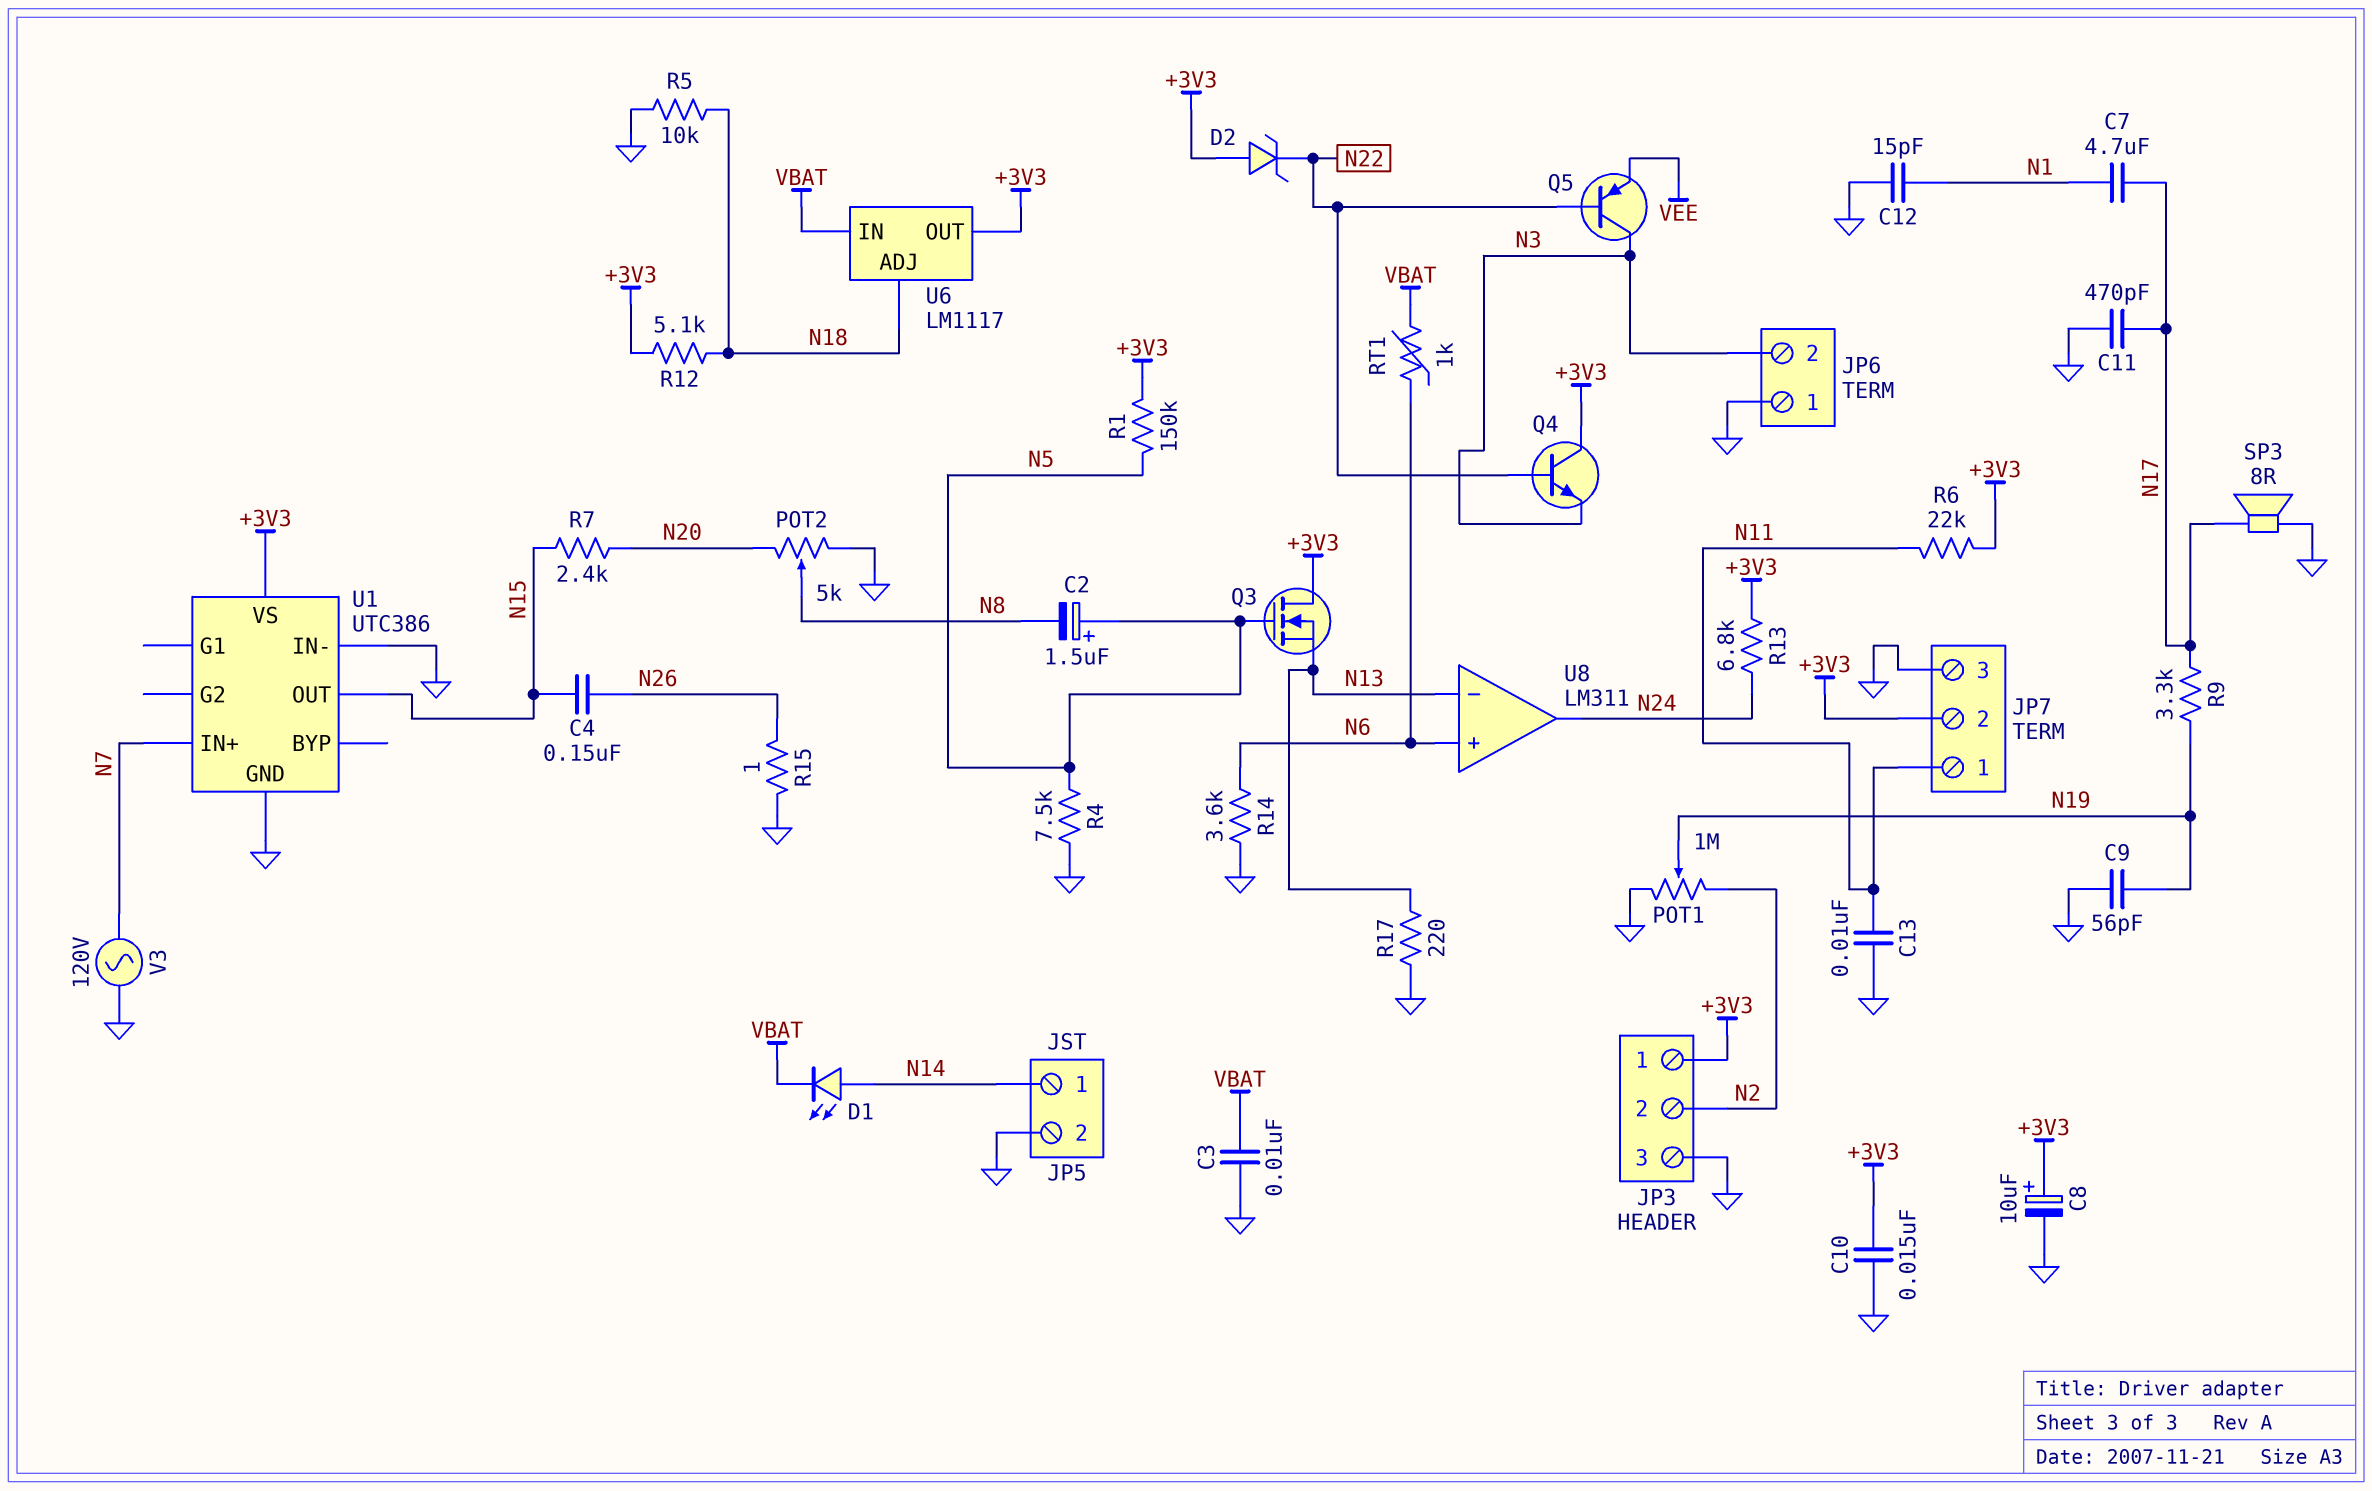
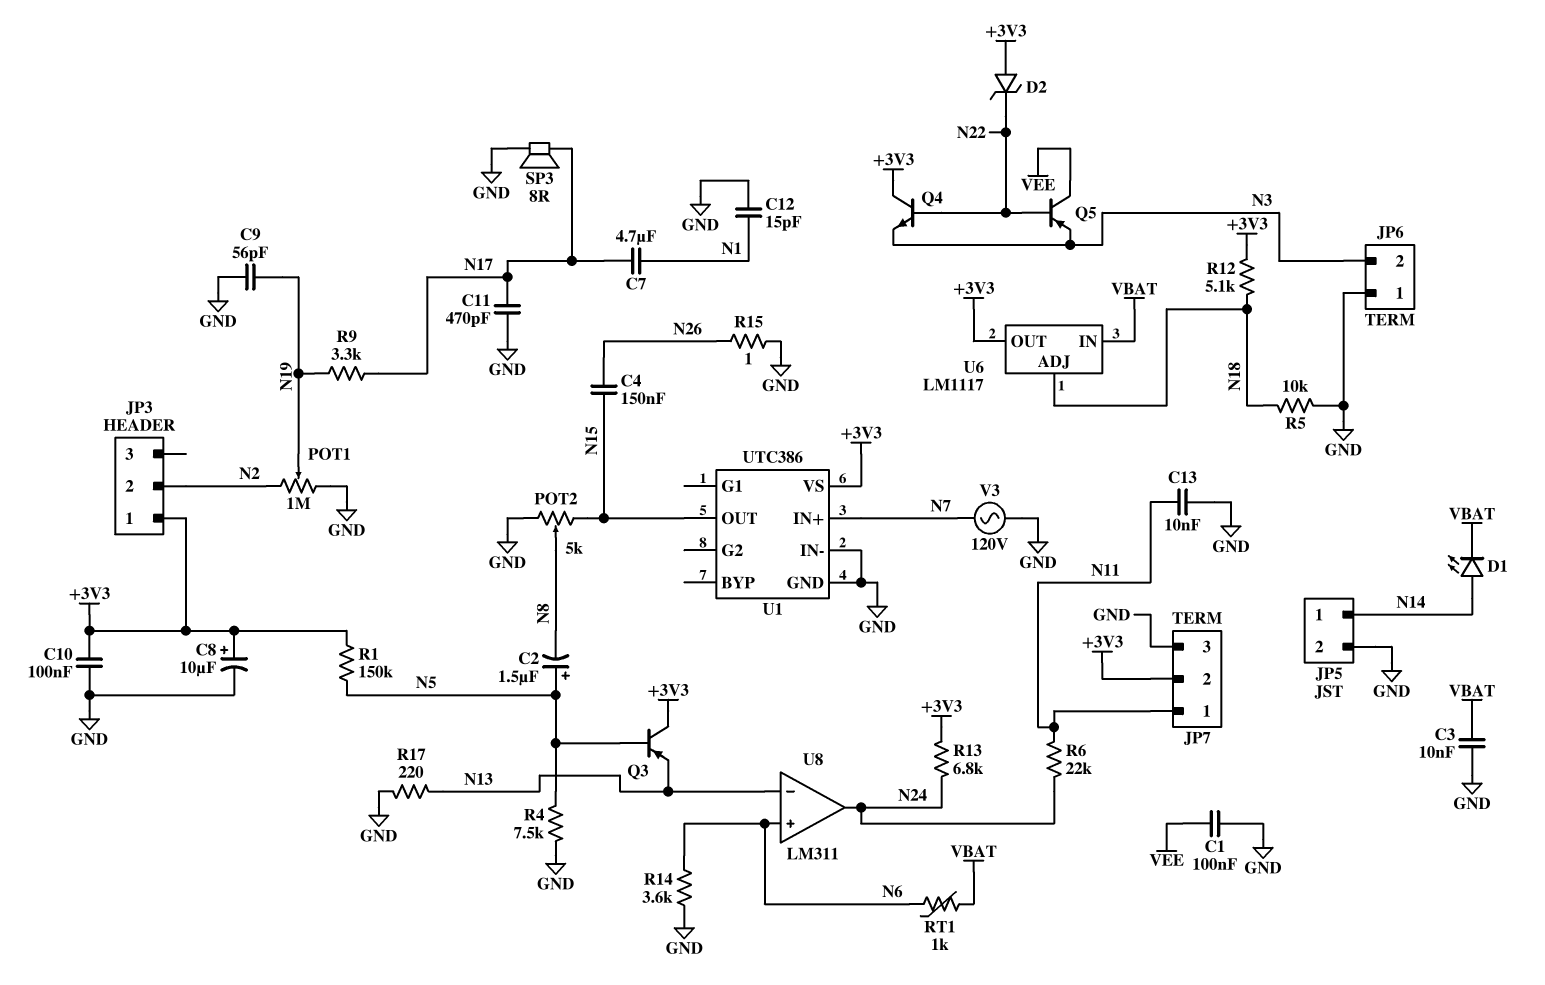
C1: none -> 100nF (GND, VEE)
C10: 15nF (+3V3, GND) -> 100nF (+3V3, GND)
JP3 pin 3: GND -> none
POT2: 5k (GND, N20, wiper N8) -> 5k (GND, N15, wiper N8)
Q3: NMOS (G N5, D +3V3, S N13) -> PNP (B N5, C +3V3, E N13)
Q5: PNP (B N22, C N3, E VEE) -> PNP (B N22, C VEE, E N3)
R6: 22k (+3V3, N11) -> 22k (N11, N24)
R7: 2.4k (N15, N20) -> none

